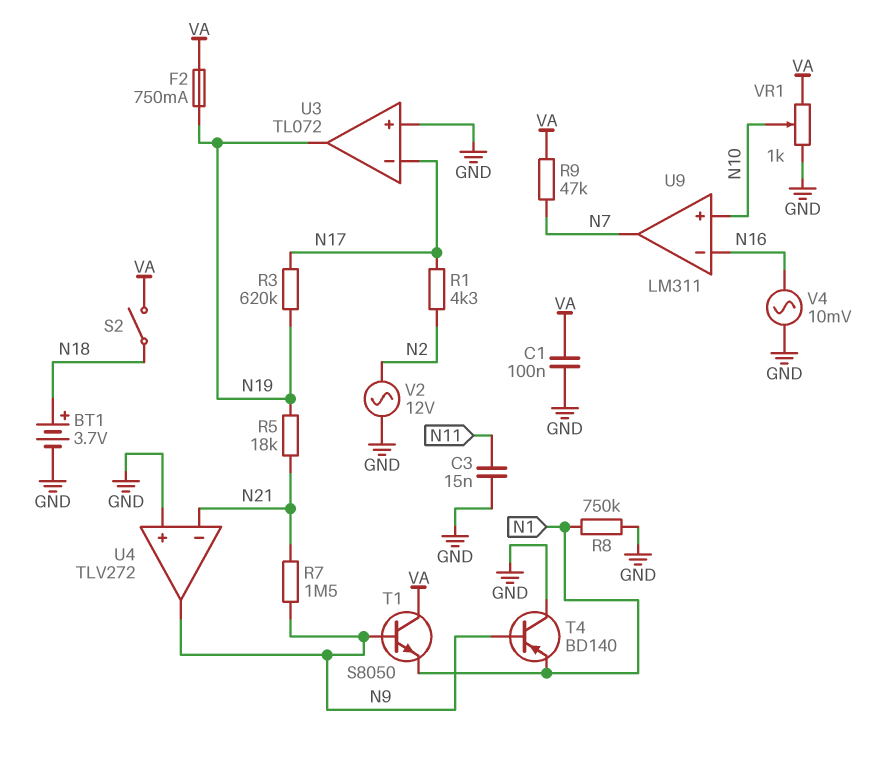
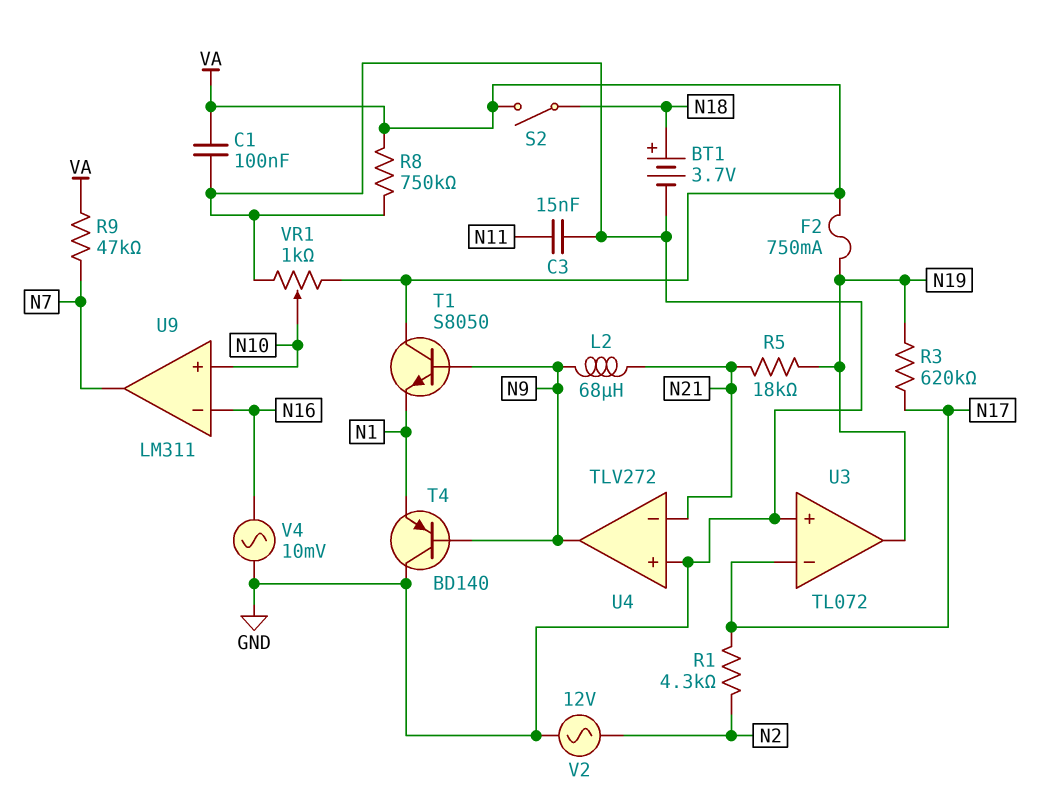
L2: none -> 68uH (N9, N21)
R7: 1.5M (N9, N21) -> none
R8: 750k (GND, N1) -> 750k (GND, VA)

